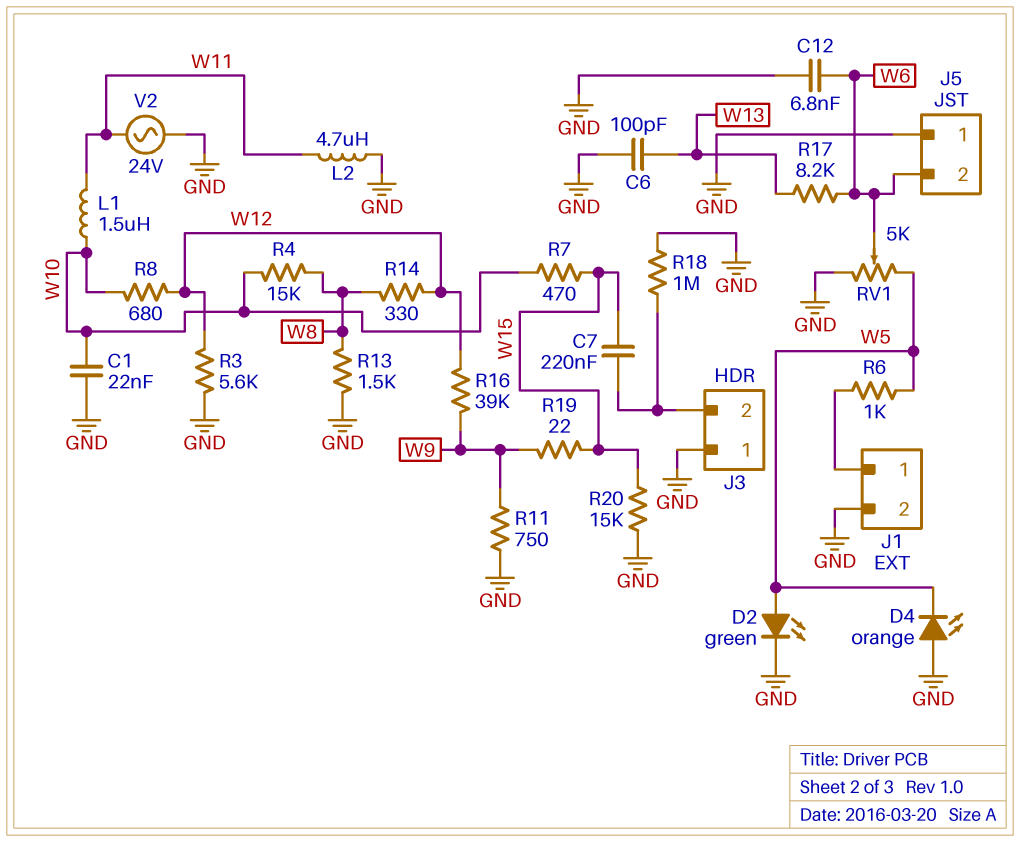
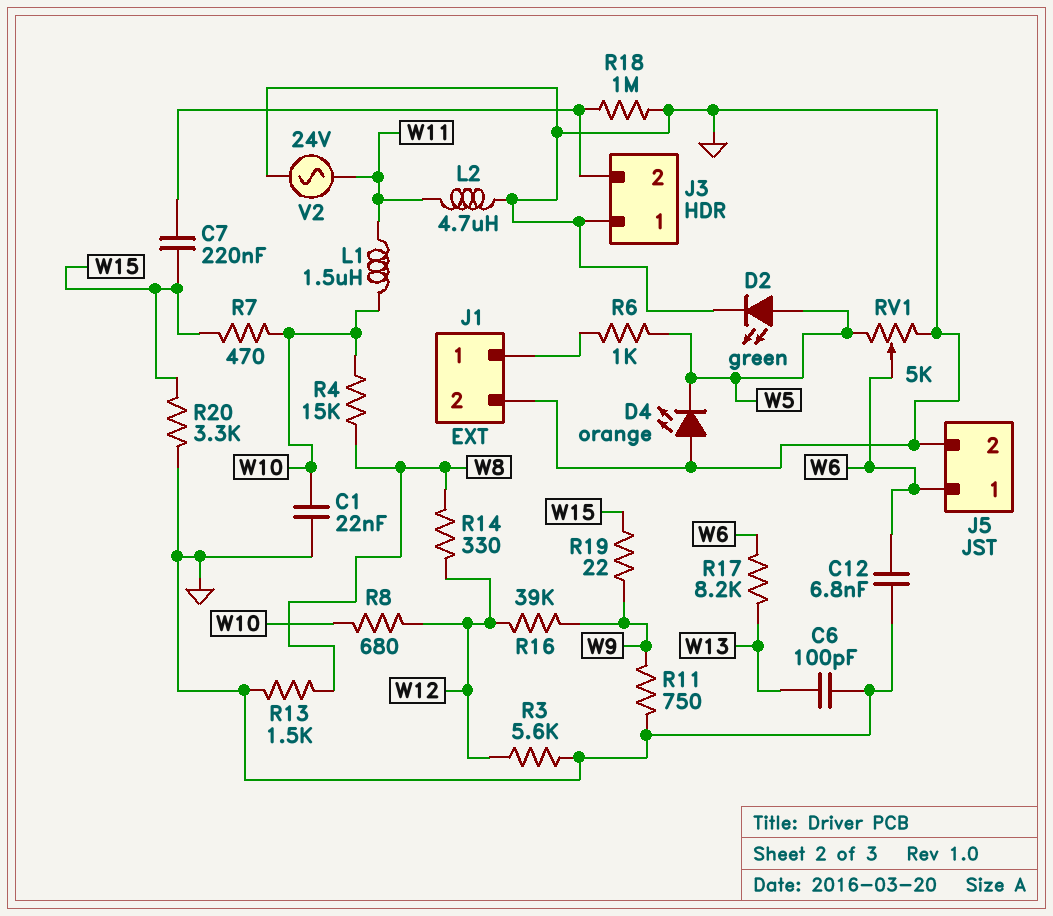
J5 pin 1: GND -> W6
J5 pin 2: W6 -> GND
R20: 15k (GND, W15) -> 3.3k (GND, W15)

